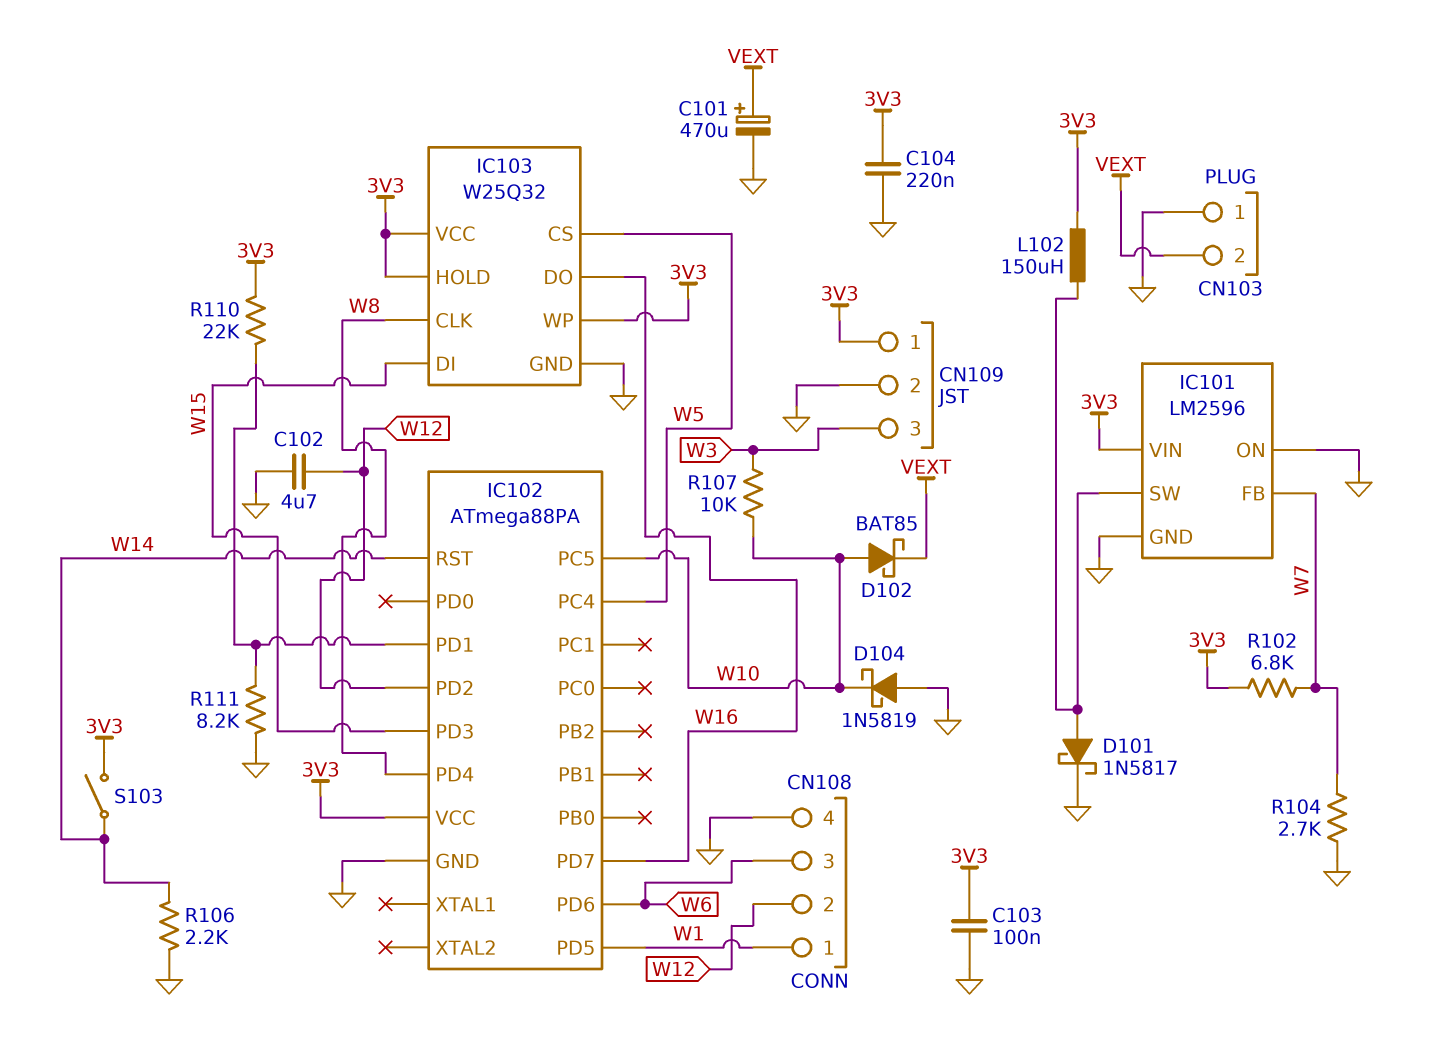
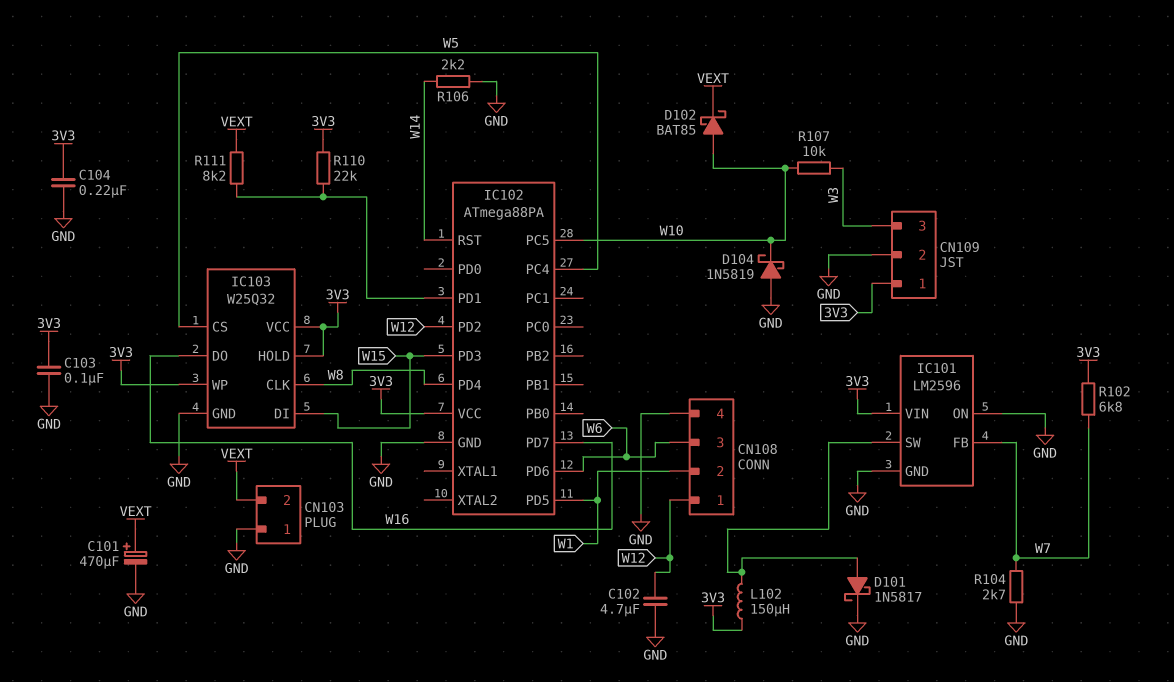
CN108 pin 1: W1 -> W12
CN108 pin 2: W12 -> W1
R111: 8.2k (GND, IC102/PD1) -> 8.2k (IC102/PD1, VEXT)
S103: switch (3V3, W14) -> none

